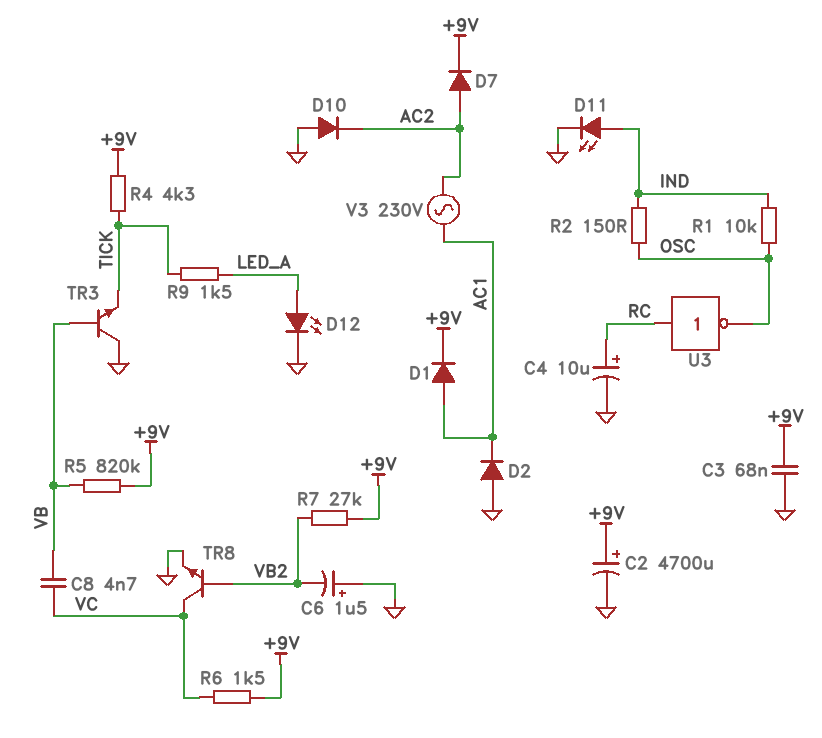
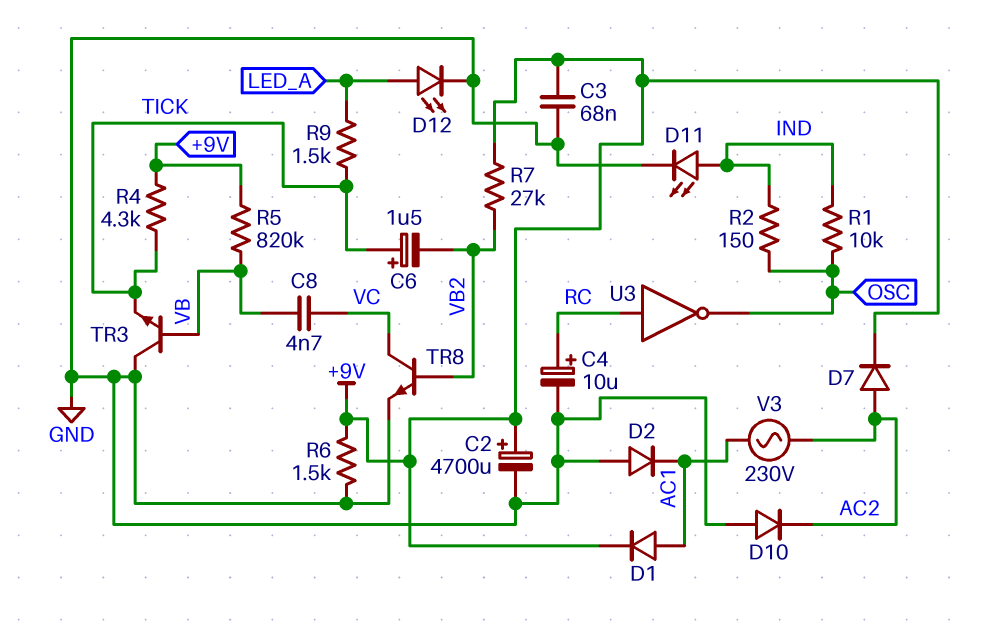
C6: 1.5uF (plus GND, minus VB2) -> 1.5uF (plus TICK, minus VB2)
R6: 1.5k (+9V, VC) -> 1.5k (+9V, GND)

